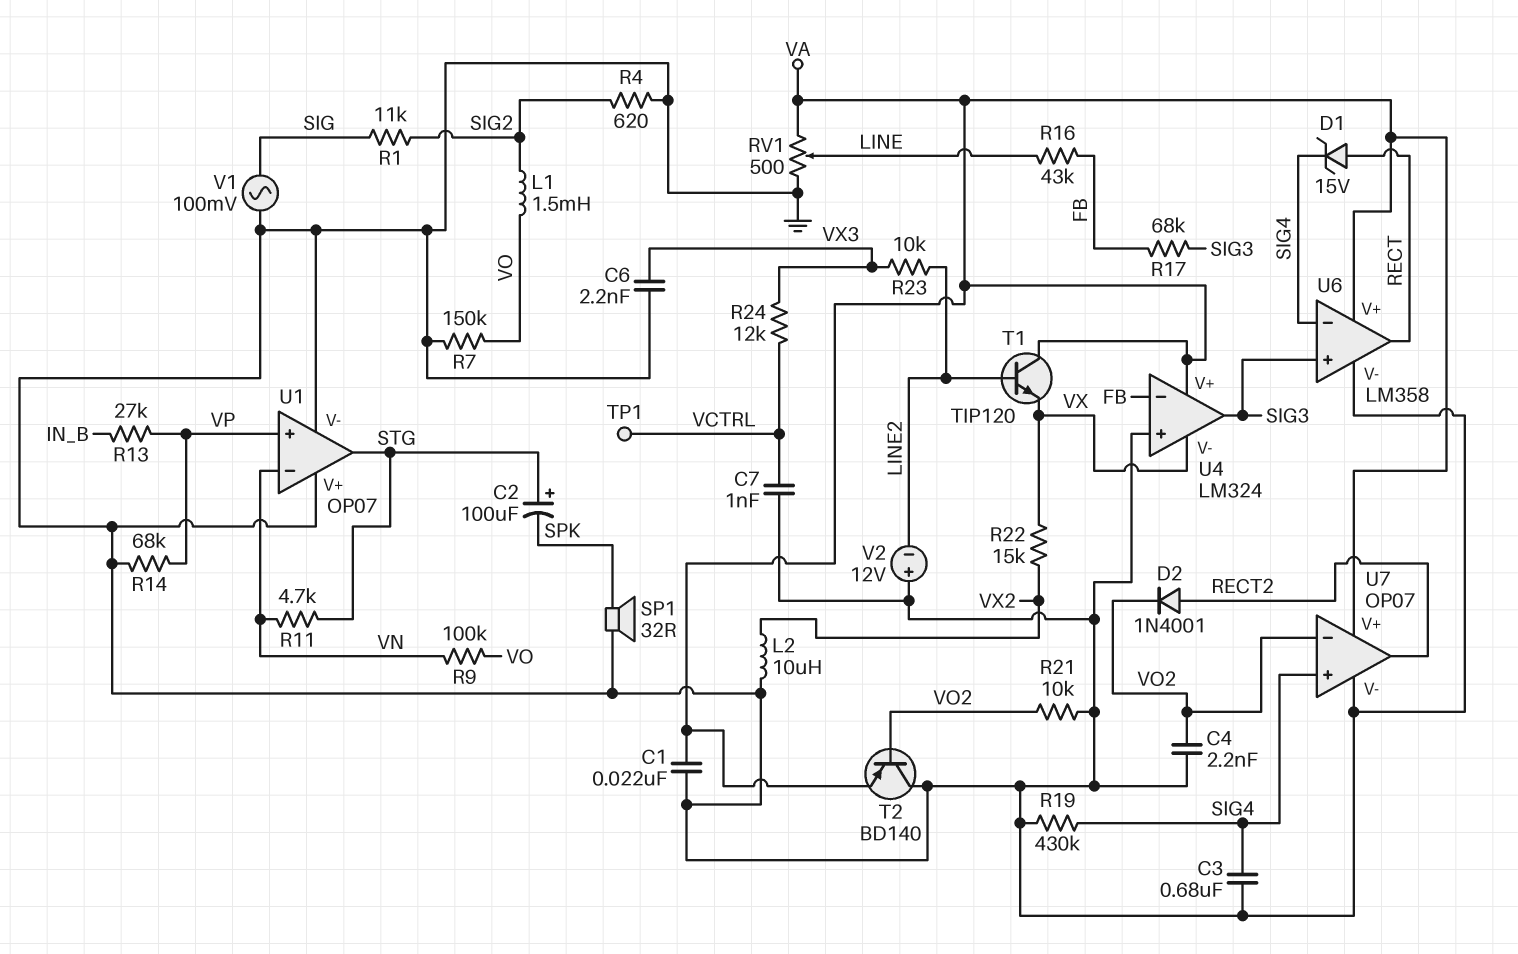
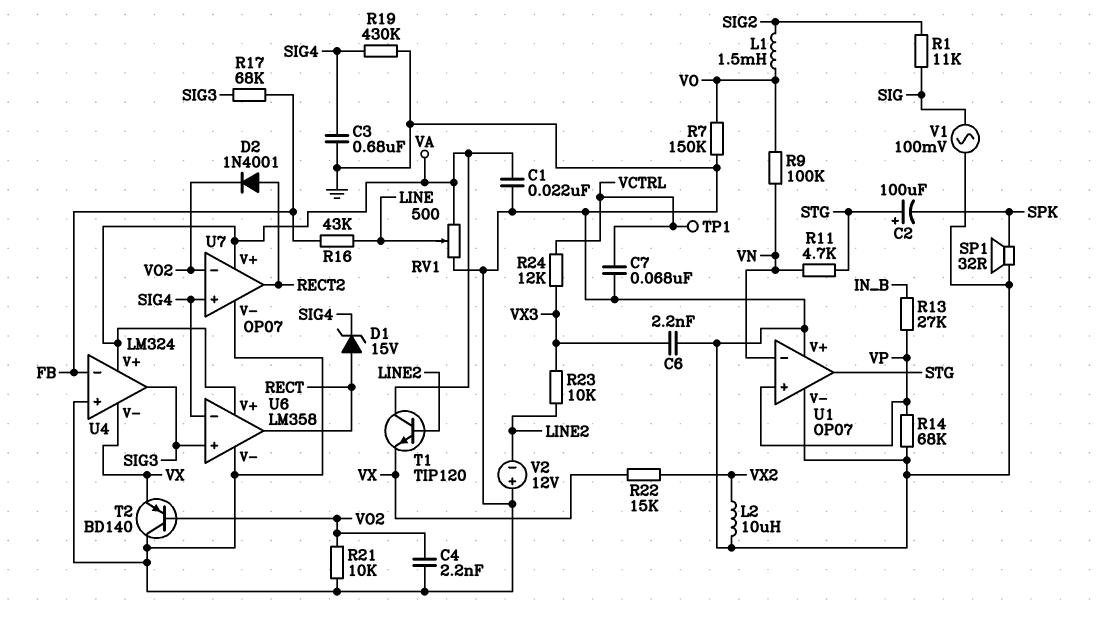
C7: 1nF (GND, VCTRL) -> 68nF (GND, VCTRL)
R4: 620 (GND, SIG2) -> none
T2: PNP BD140 (B VO2, C GND, E VA) -> PNP BD140 (B VO2, C GND, E VX)

